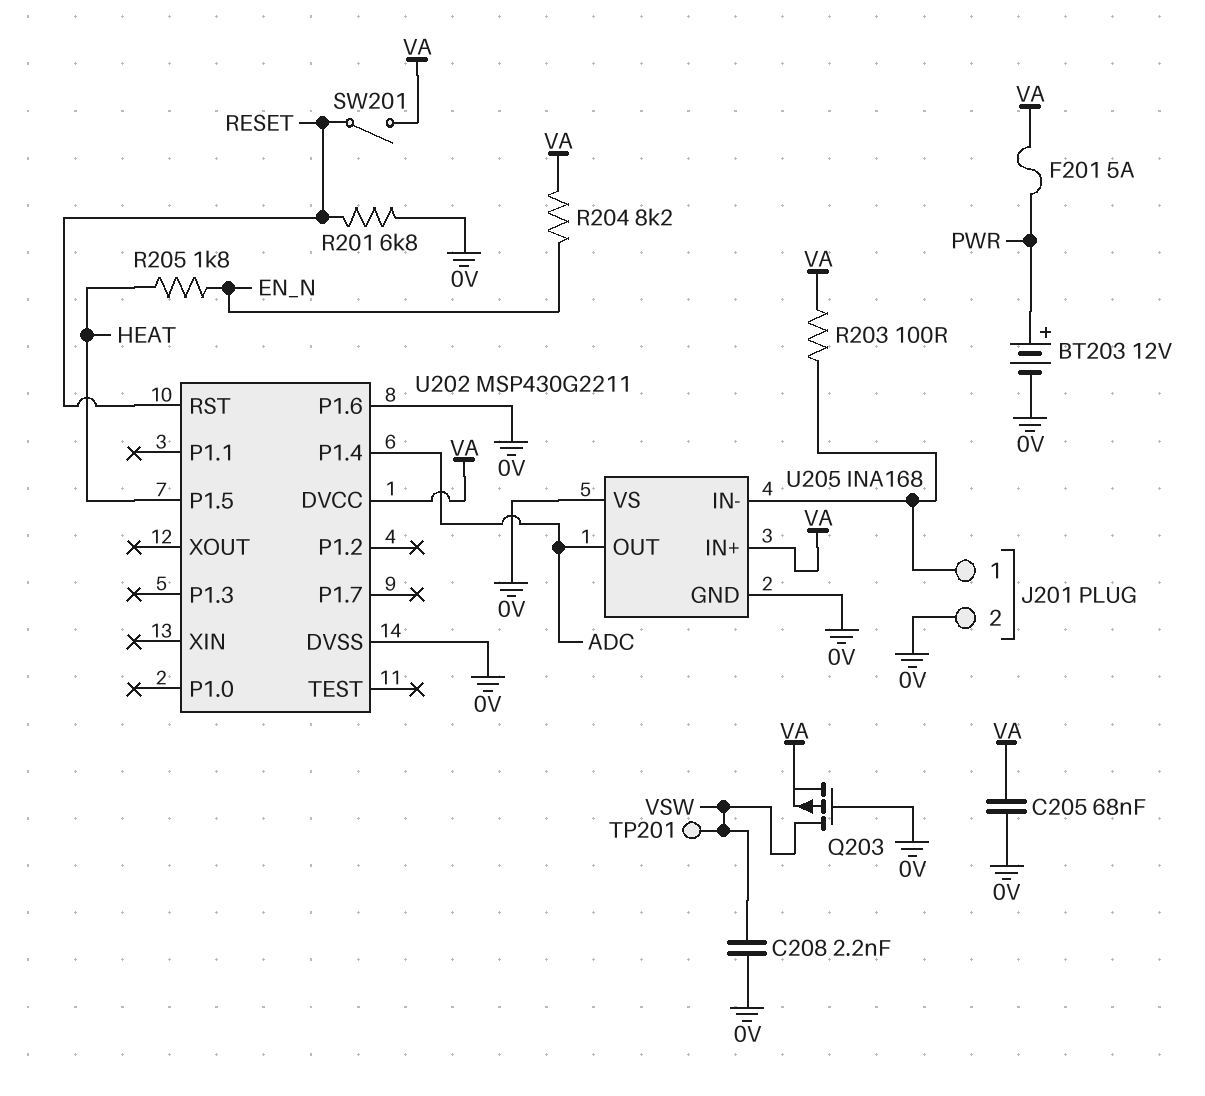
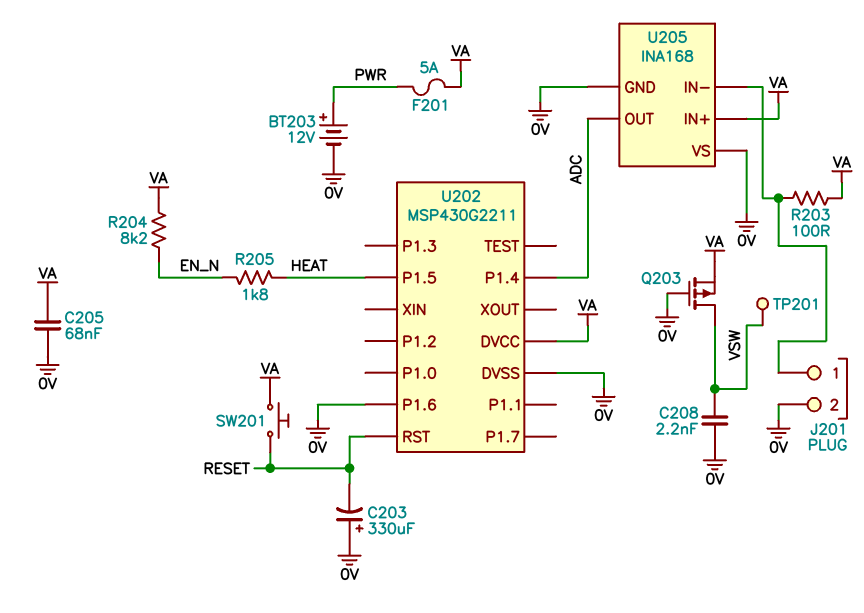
C203: none -> 330uF (plus 0V, minus RESET)
R201: 6.8k (0V, RESET) -> none
SW201: switch (RESET, VA) -> button (RESET, VA)

